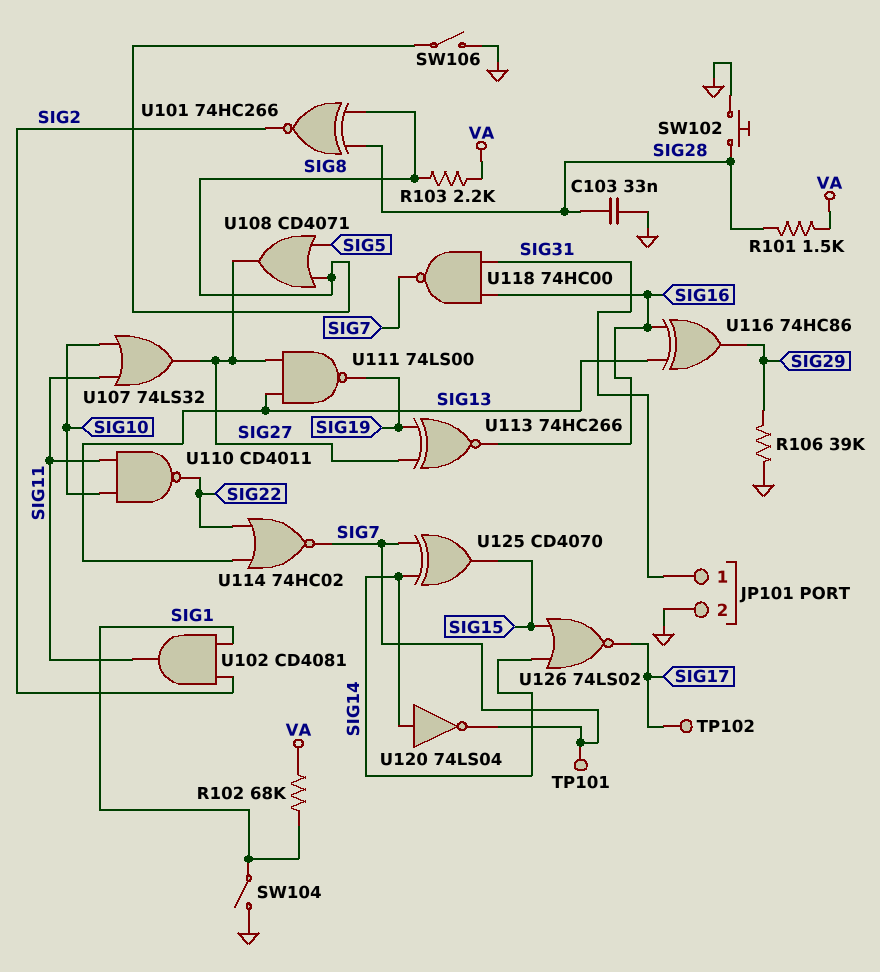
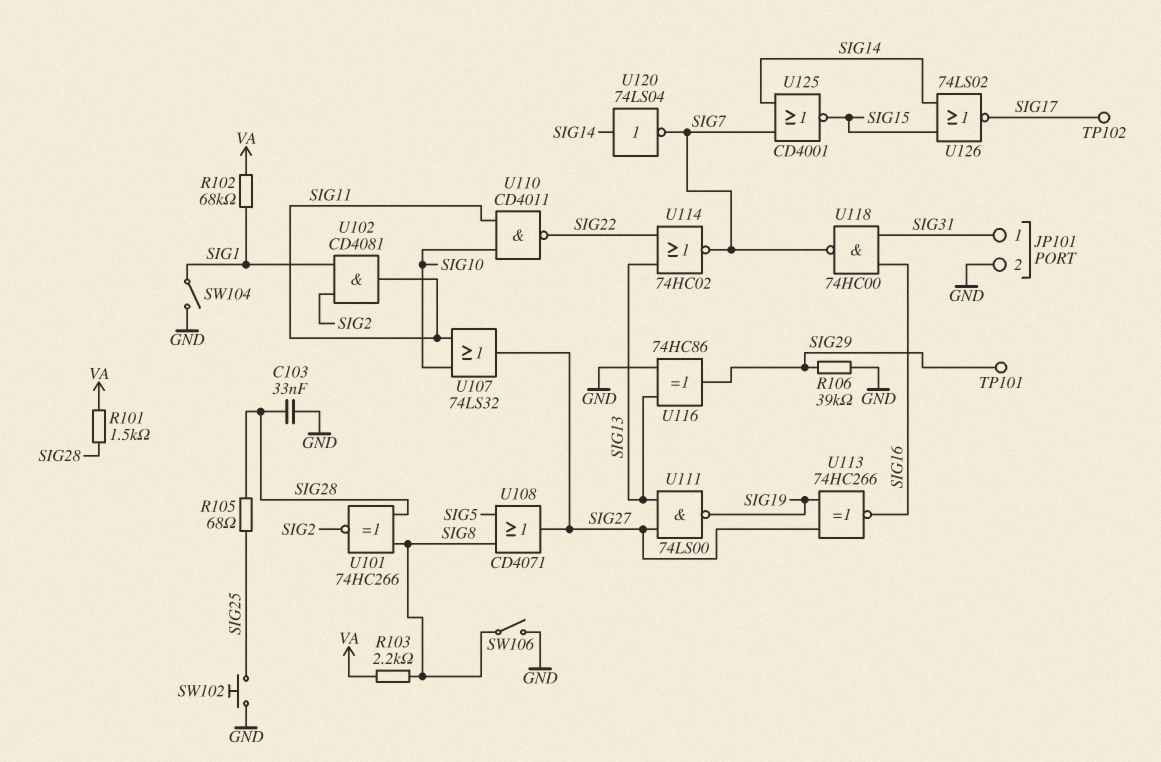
R105: none -> 68 (SIG25, SIG28)
SW102: button (GND, SIG28) -> button (GND, SIG25)
TP101: test point (SIG7) -> test point (SIG29)
U116: XOR 74HC86 (in SIG13, in SIG16, out SIG29) -> XOR 74HC86 (in GND, in SIG13, out SIG29)
U125: XOR CD4070 (in SIG7, in SIG14, out SIG15) -> NOR CD4001 (in SIG7, in SIG14, out SIG15)

